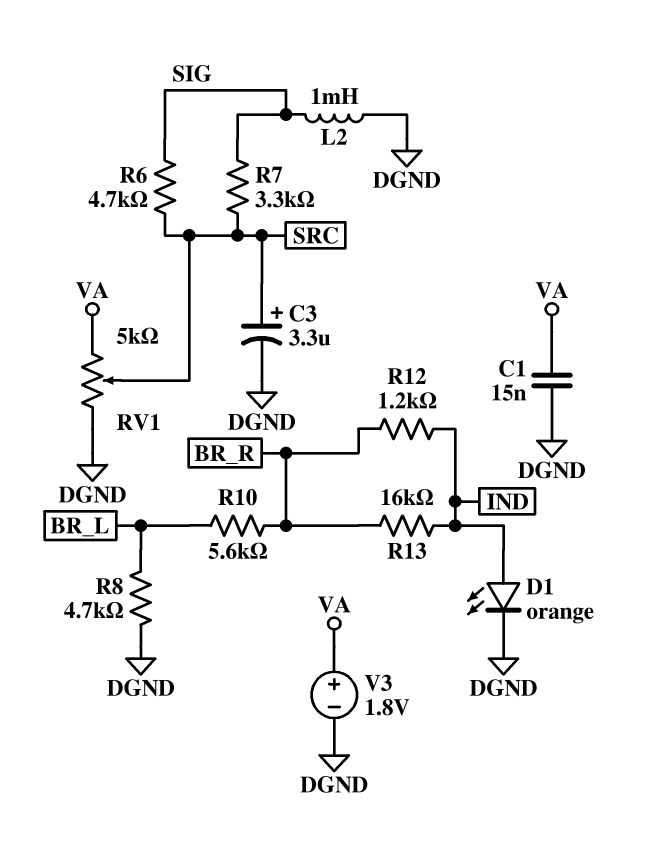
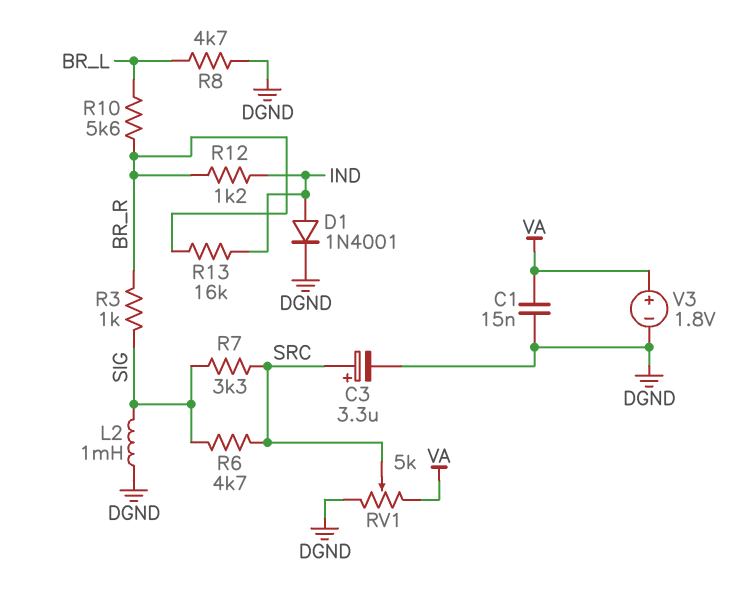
D1: LED orange (A IND, K DGND) -> diode 1N4001 (A IND, K DGND)
R3: none -> 1k (BR_R, SIG)

